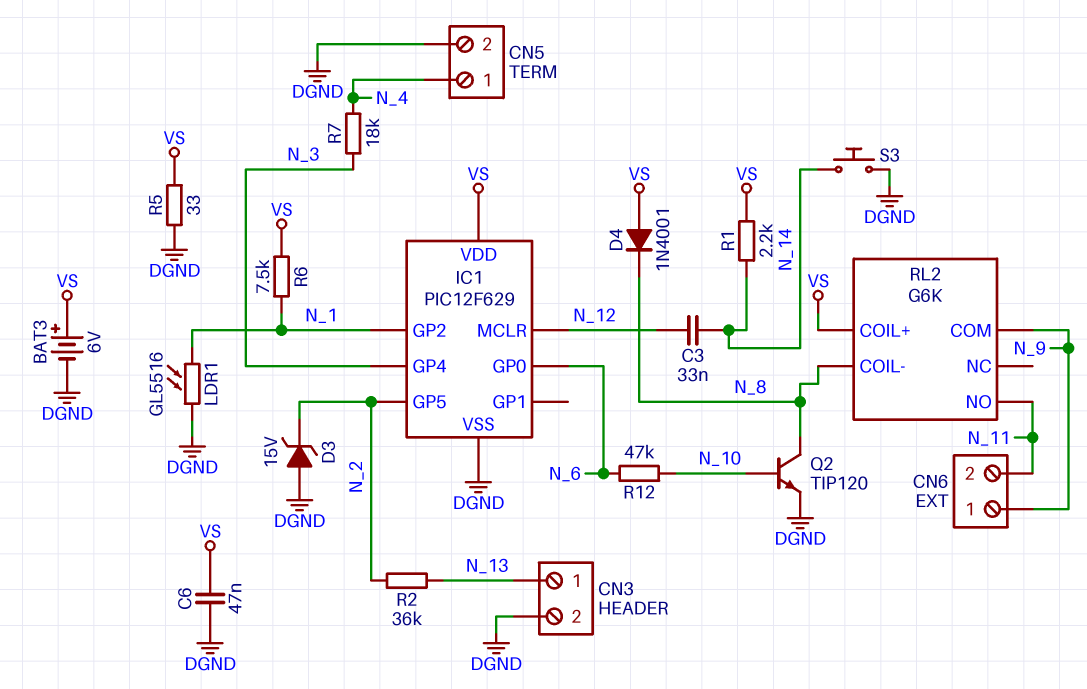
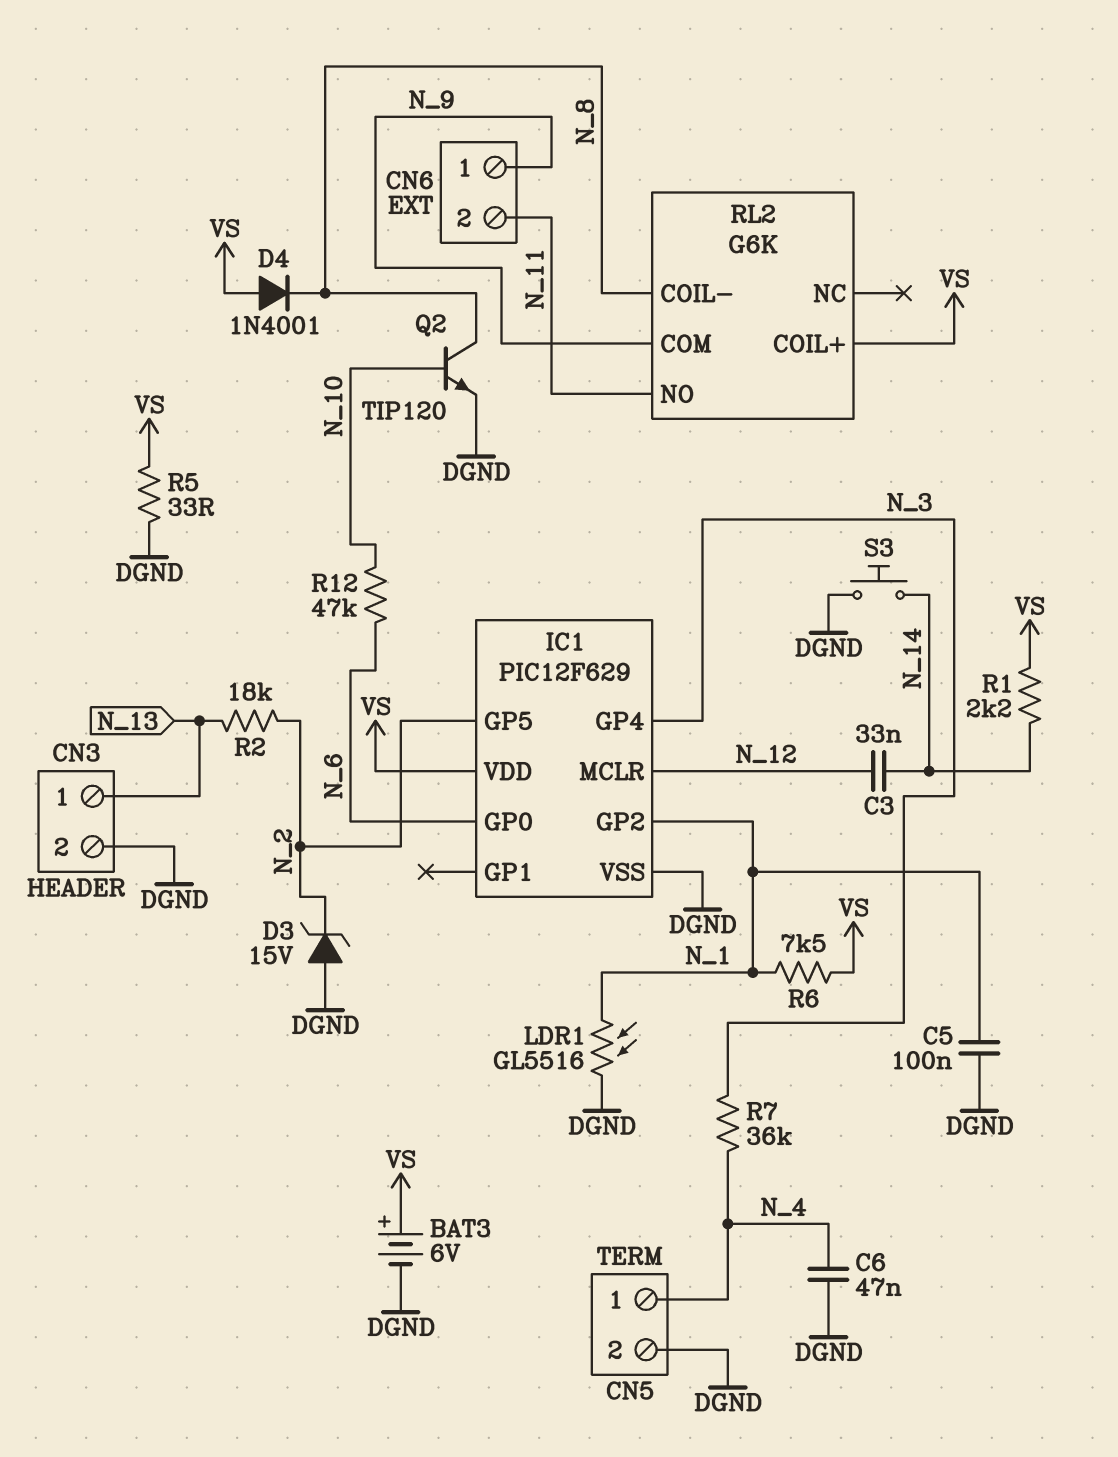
C5: none -> 100nF (DGND, N_1)
C6: 47nF (DGND, VS) -> 47nF (DGND, N_4)
R2: 36k (N_2, N_13) -> 18k (N_2, N_13)
R7: 18k (N_3, N_4) -> 36k (N_3, N_4)

